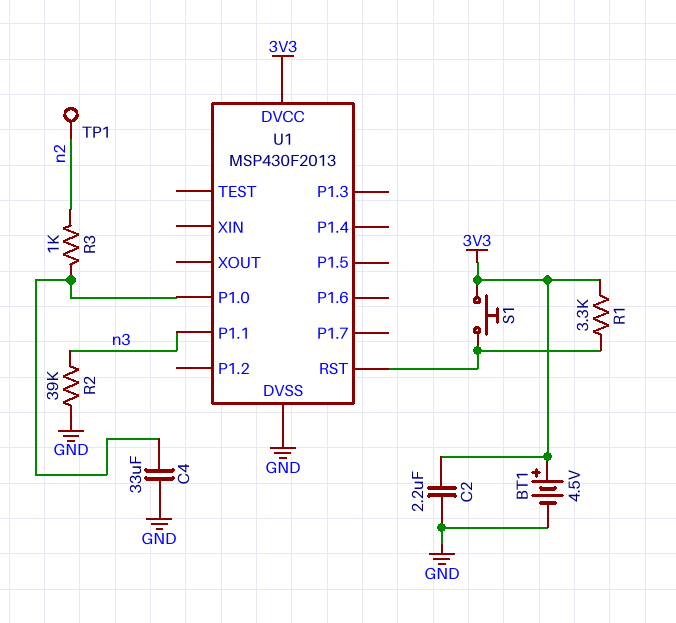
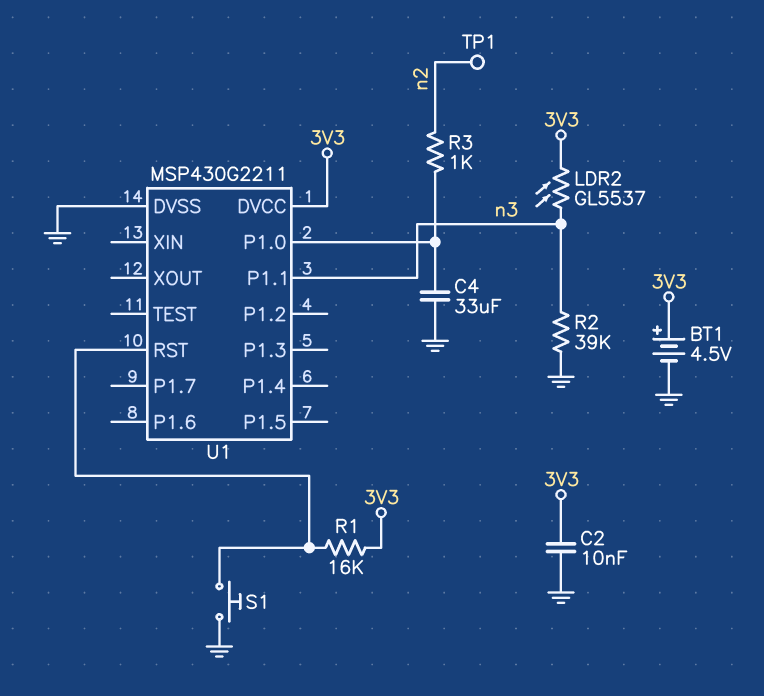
C2: 2.2uF (3V3, GND) -> 10nF (3V3, GND)
LDR2: none -> GL5537 (3V3, n3)
R1: 3.3k (3V3, U1/RST) -> 16k (3V3, U1/RST)
S1: button (3V3, U1/RST) -> button (GND, U1/RST)
U1: MSP430F2013 -> MSP430G2211

